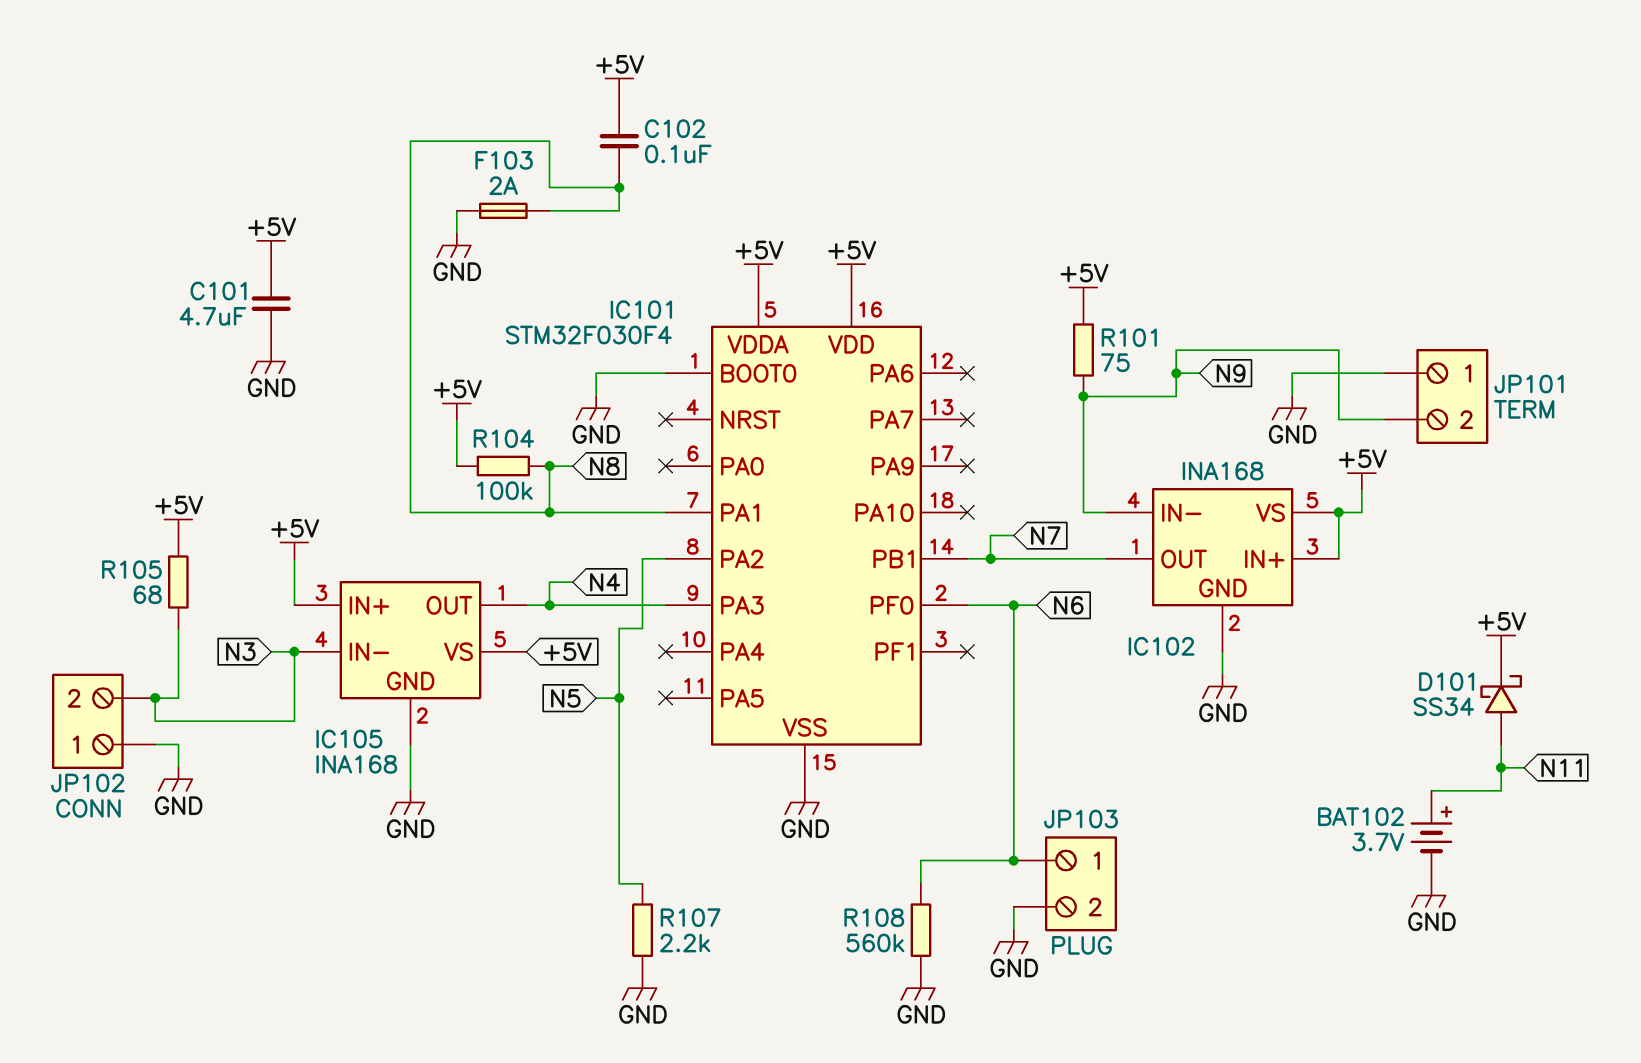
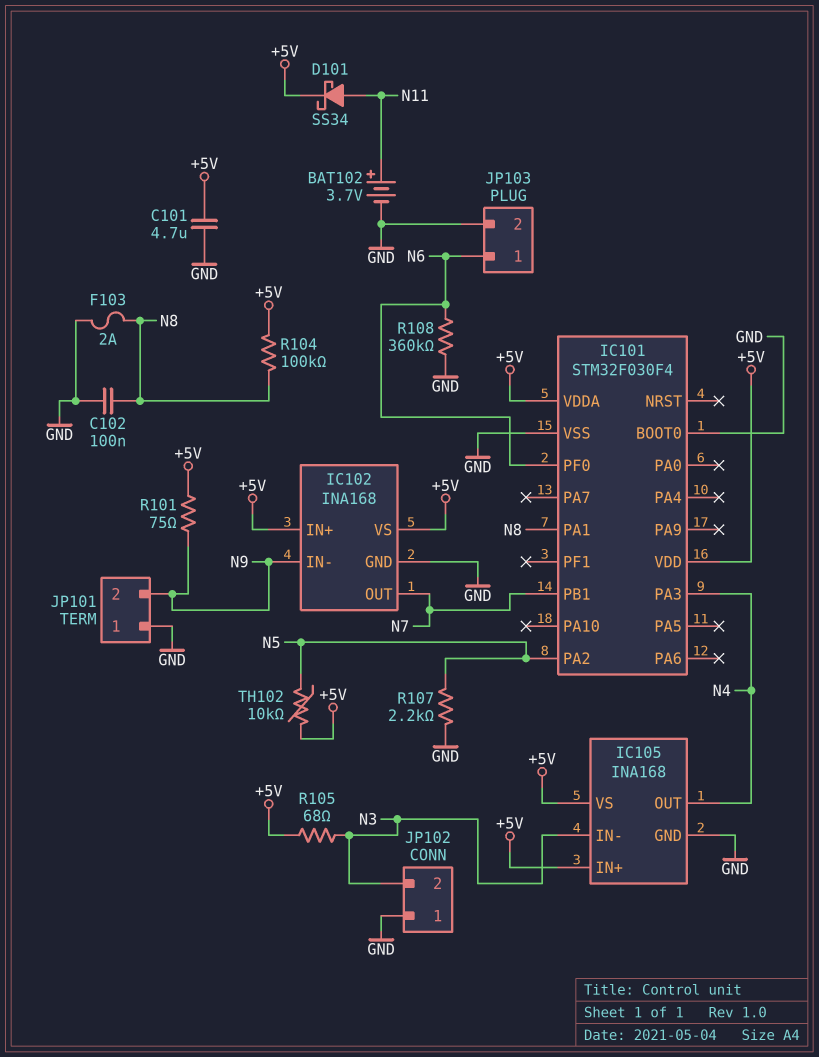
C102: 100nF (+5V, N8) -> 100nF (GND, N8)
R108: 560k (GND, N6) -> 360k (GND, N6)
TH102: none -> 10k (+5V, N5)

